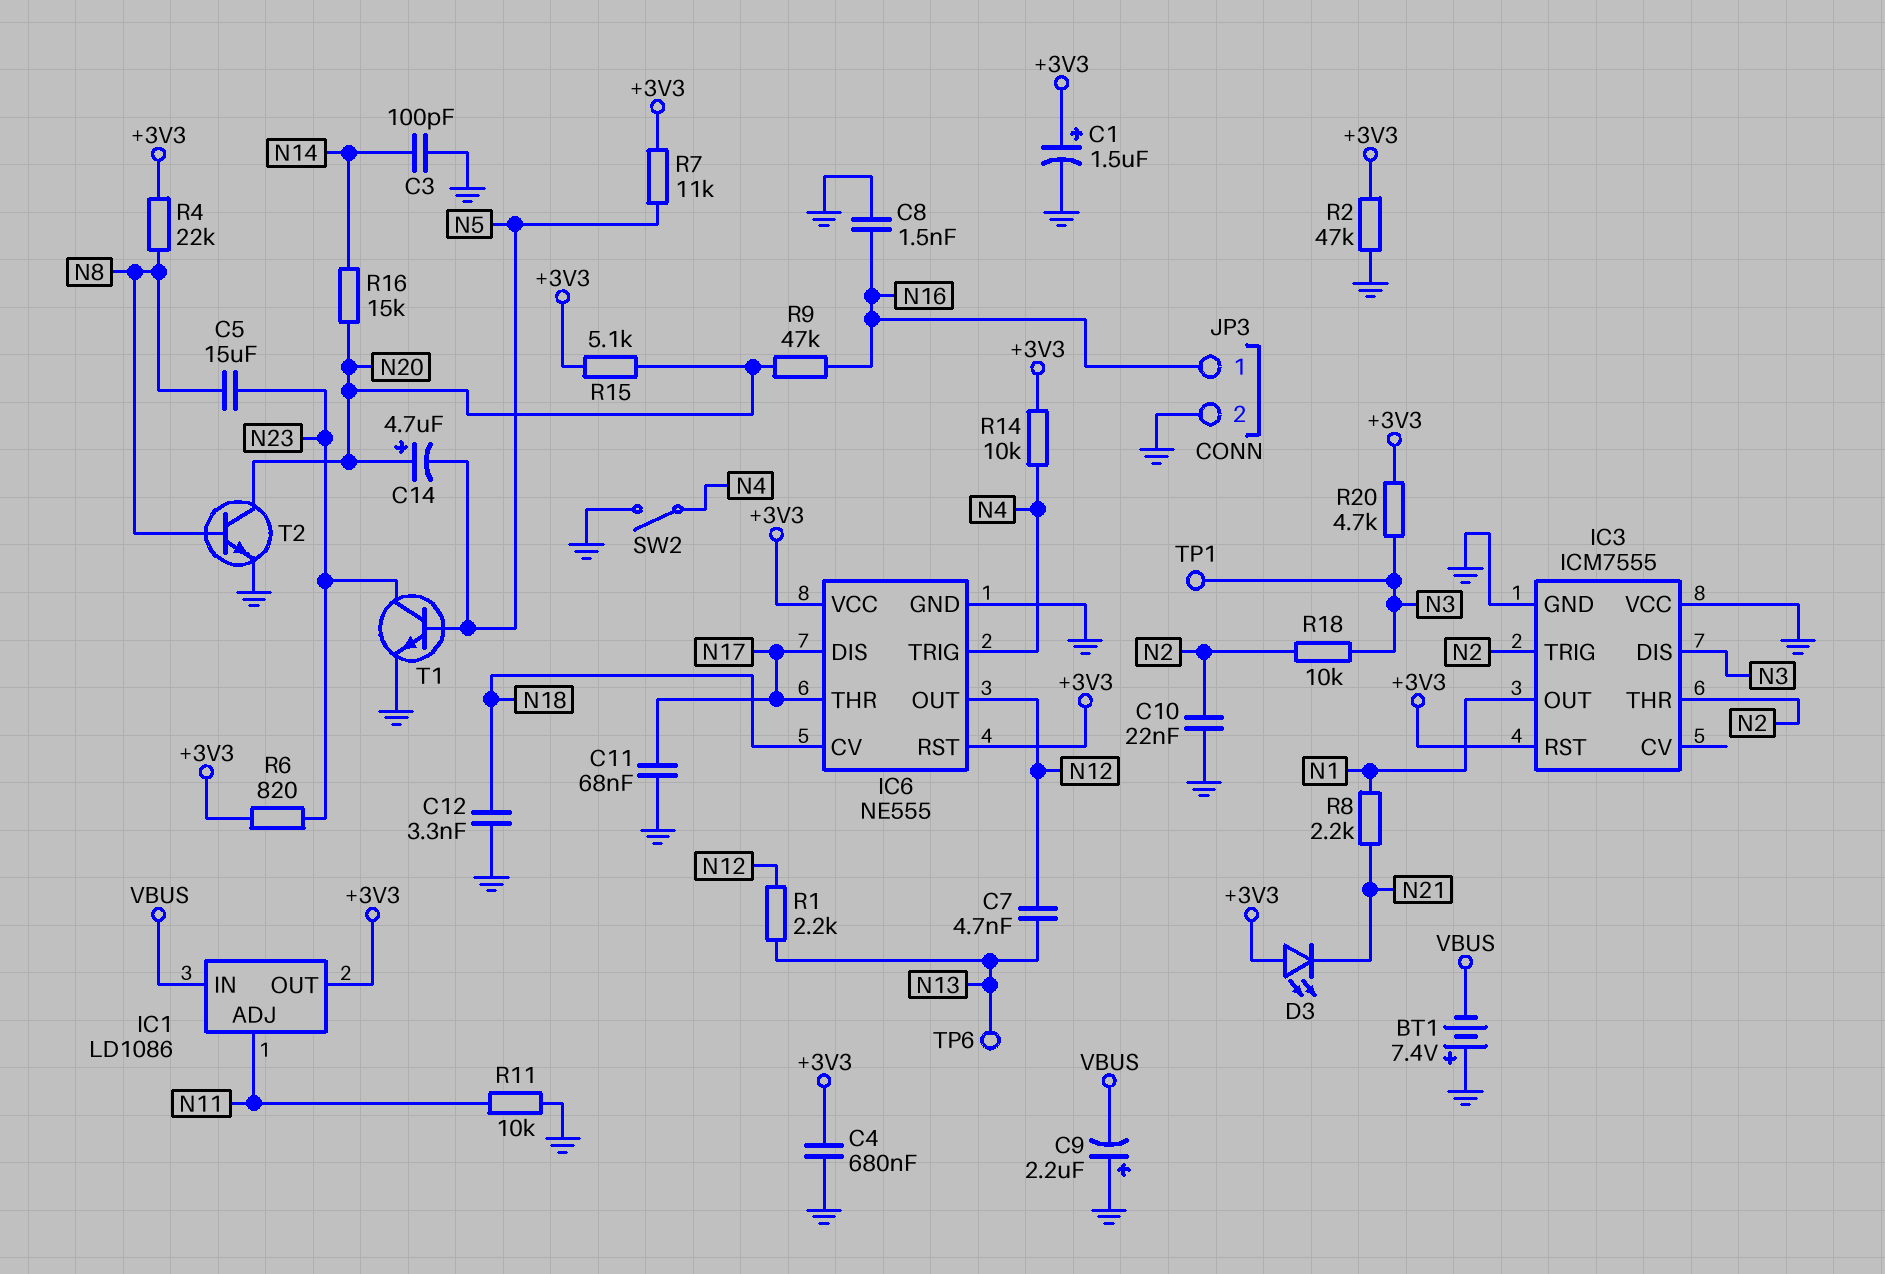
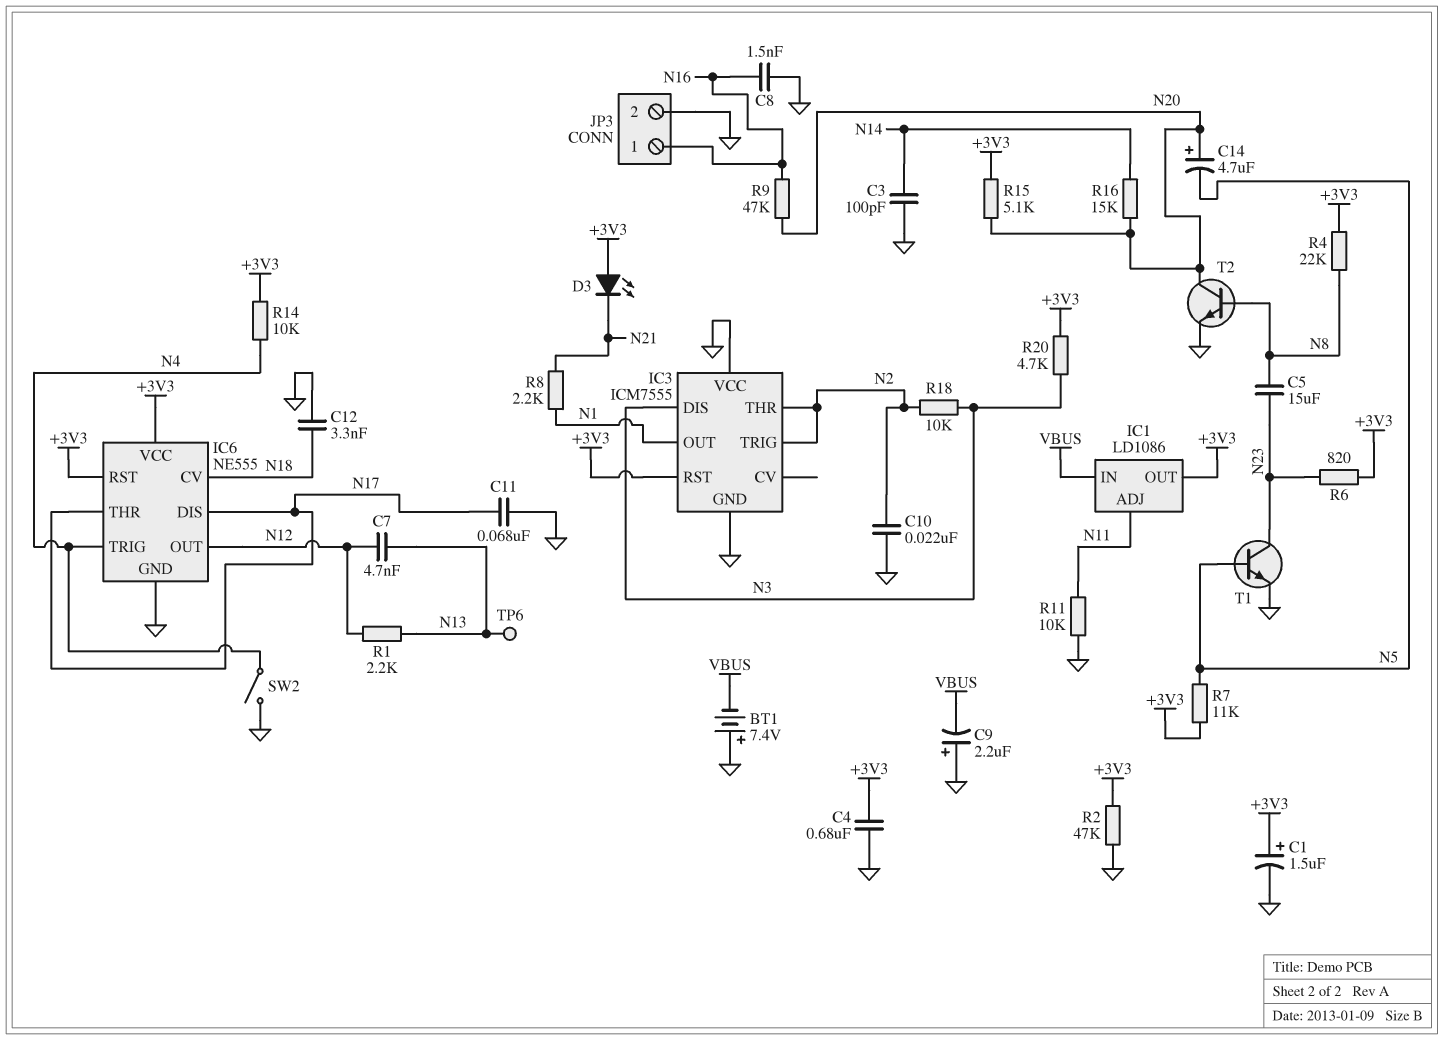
TP1: test point (N3) -> none

